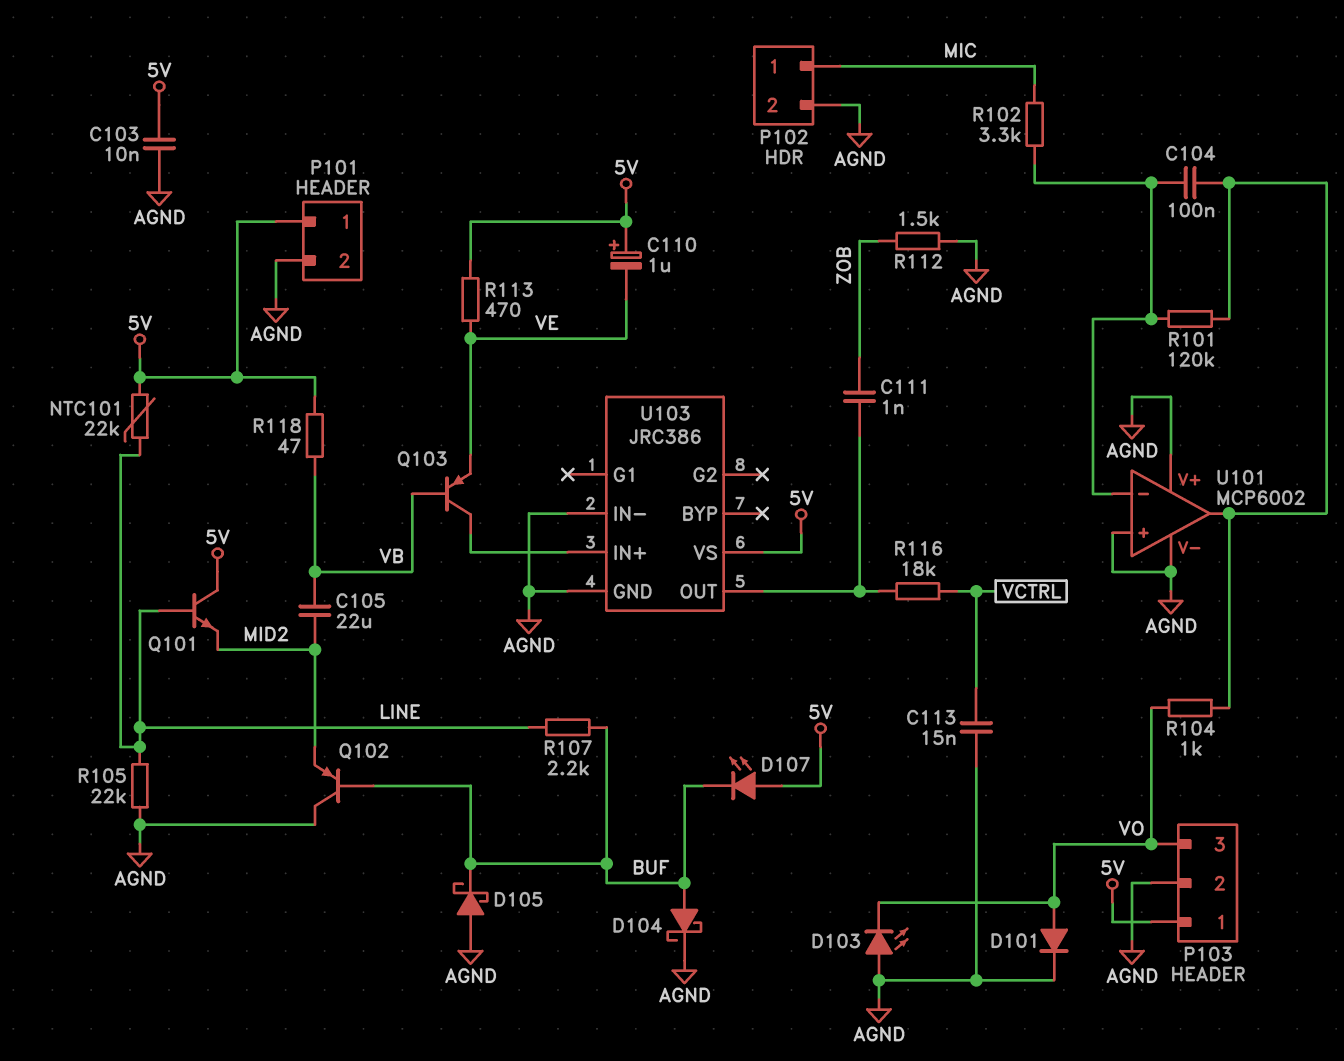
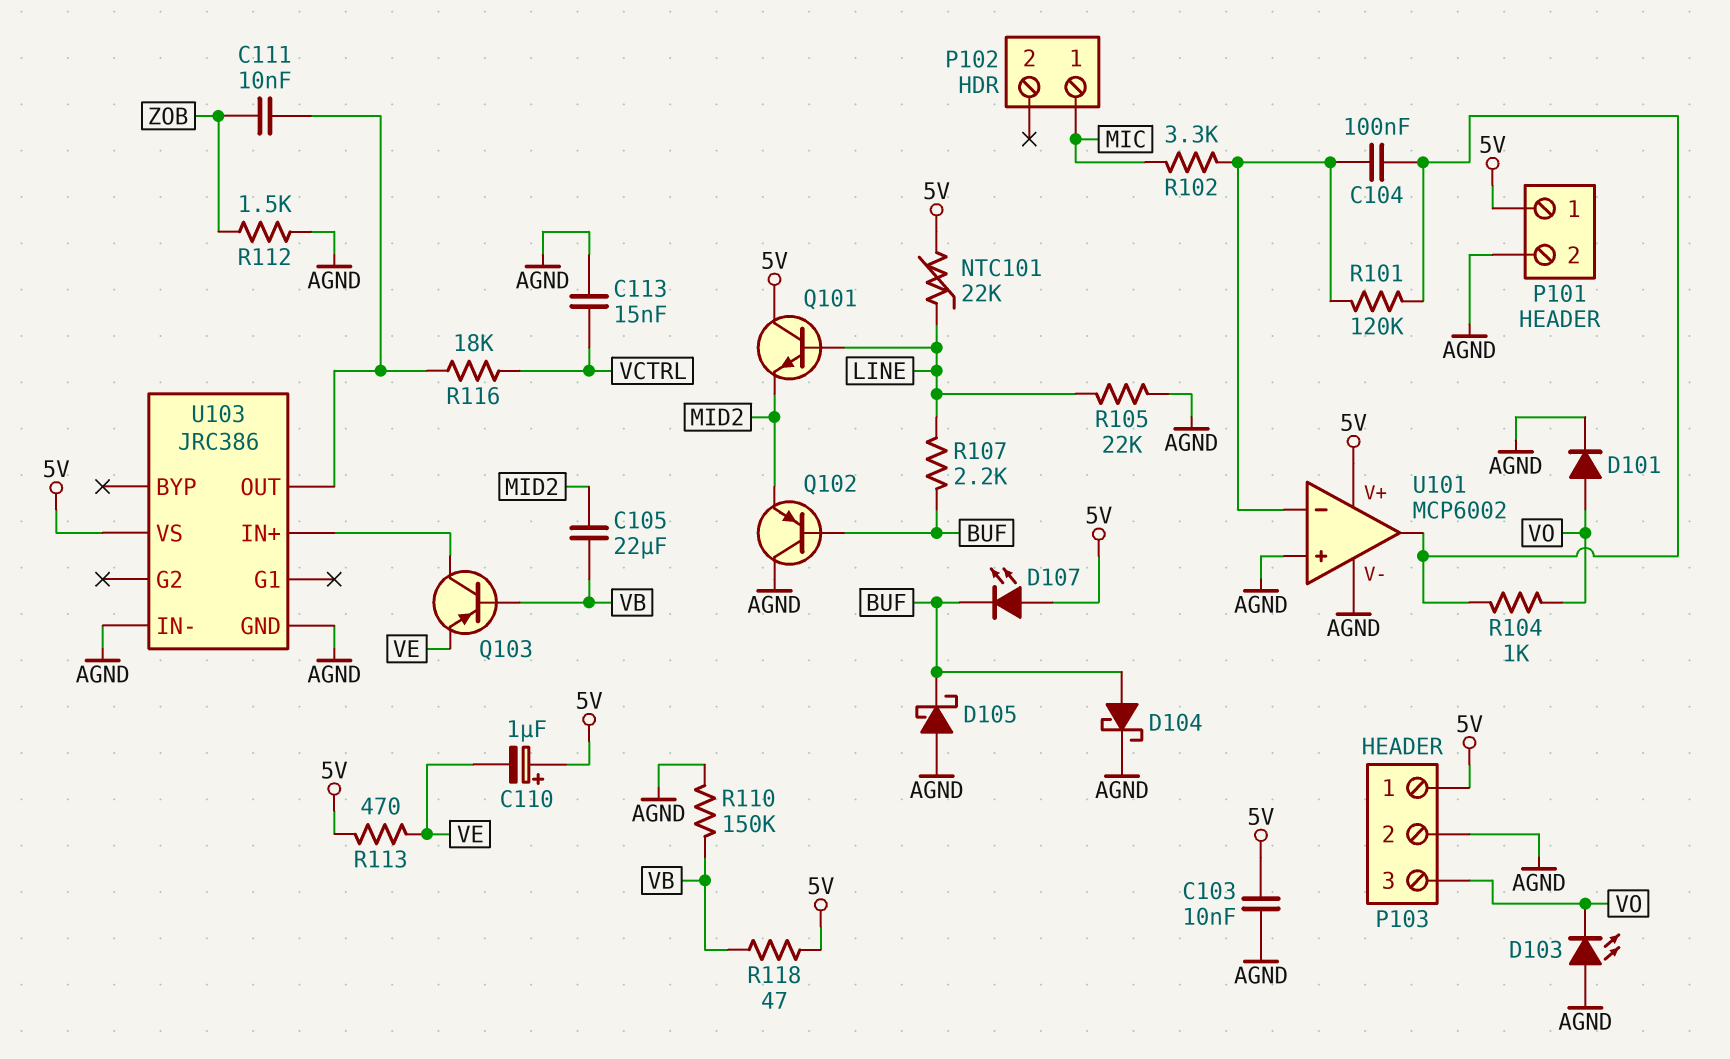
C111: 1nF (U103/OUT, ZOB) -> 10nF (U103/OUT, ZOB)
P102 pin 2: AGND -> none
R110: none -> 150k (AGND, VB)
U101 pin V+: AGND -> 5V

